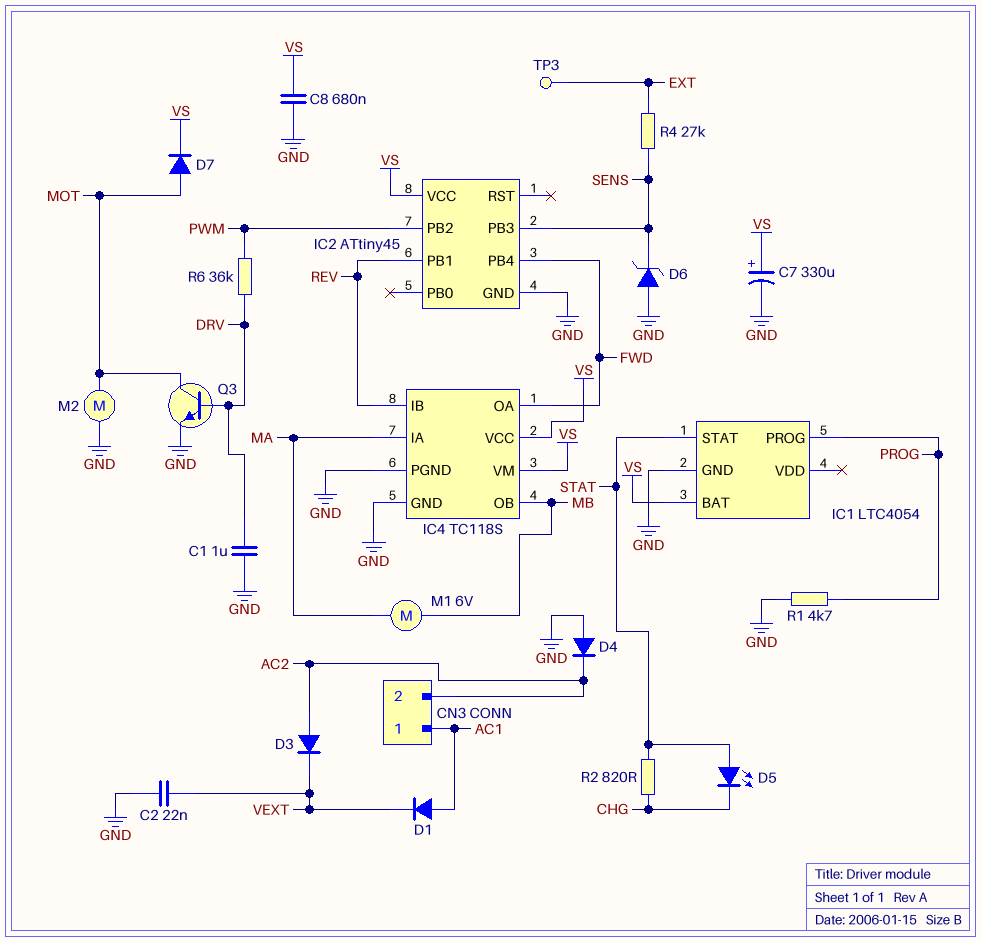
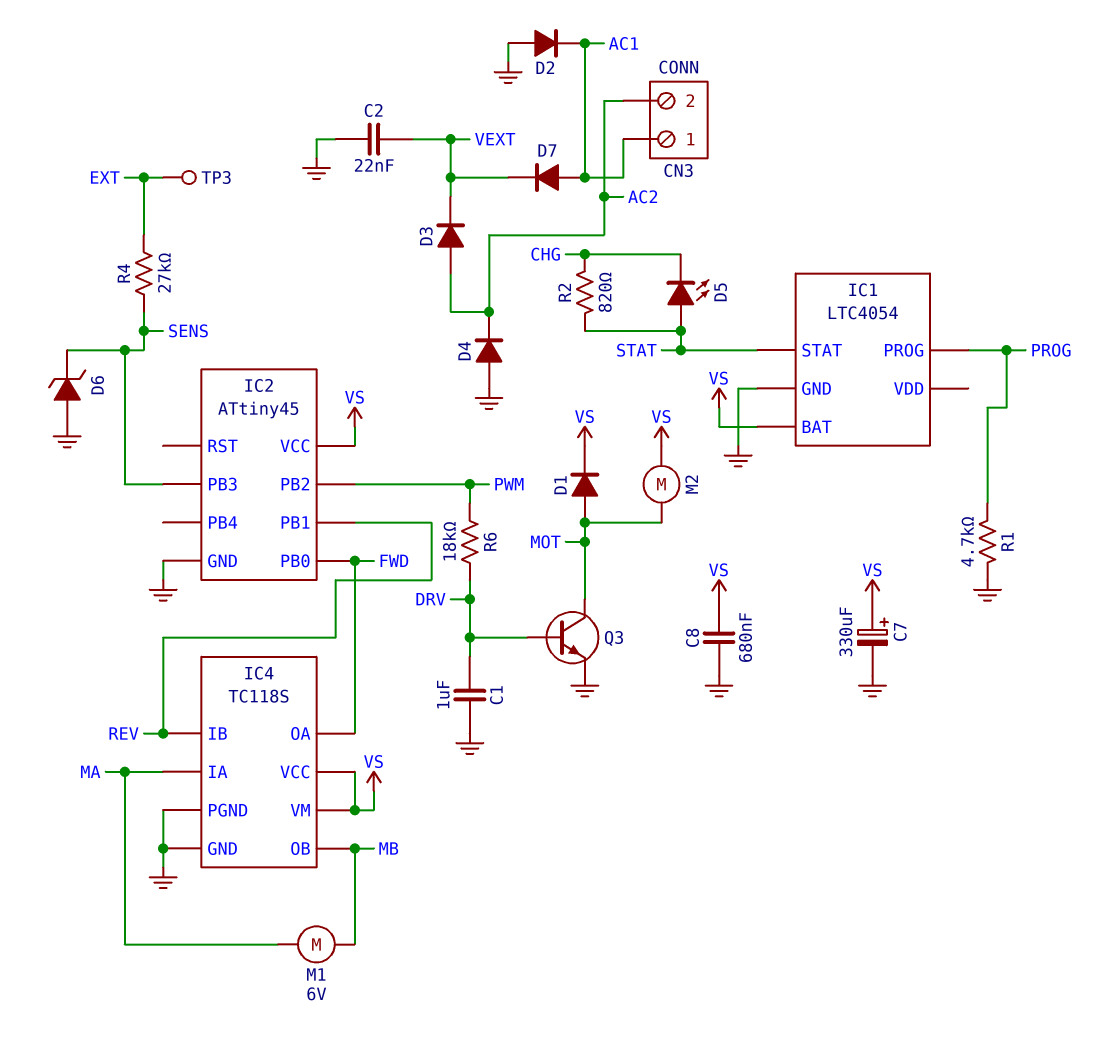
D1: diode (A AC1, K VEXT) -> diode (A MOT, K VS)
D2: none -> diode (A GND, K AC1)
D7: diode (A MOT, K VS) -> diode (A AC1, K VEXT)
IC2 pin PB0: none -> FWD
IC2 pin PB4: FWD -> none
M2: motor (GND, MOT) -> motor (MOT, VS)
R6: 36k (DRV, PWM) -> 18k (DRV, PWM)

